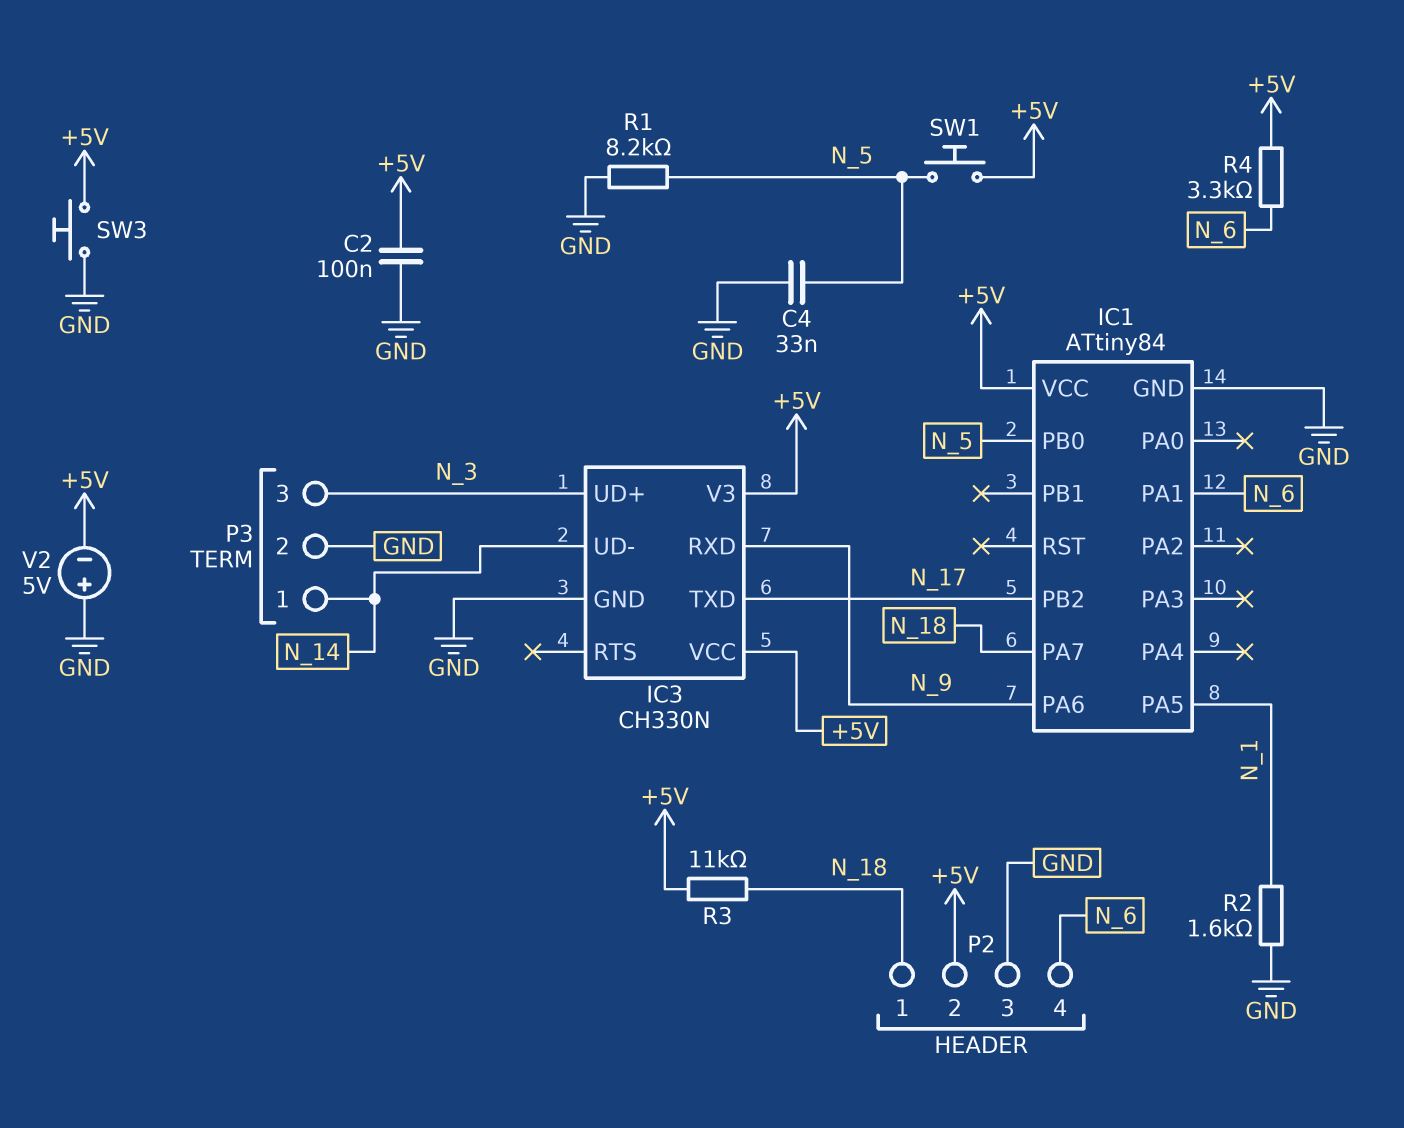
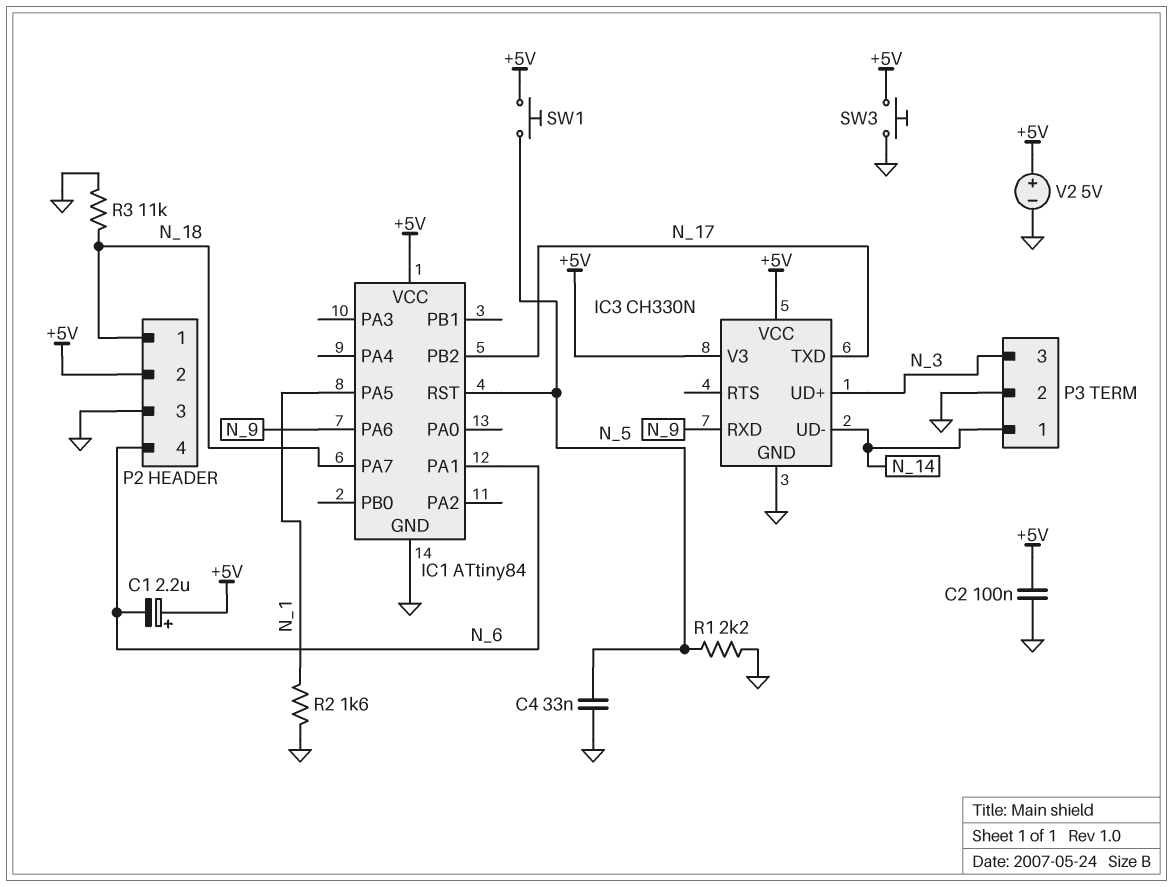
C1: none -> 2.2uF (plus +5V, minus N_6)
IC1 pin PB0: N_5 -> none
IC1 pin RST: none -> N_5
R1: 8.2k (GND, N_5) -> 2.2k (GND, N_5)
R3: 11k (+5V, N_18) -> 11k (GND, N_18)
R4: 3.3k (+5V, N_6) -> none
V2: 5V (plus GND, minus +5V) -> 5V (plus +5V, minus GND)

